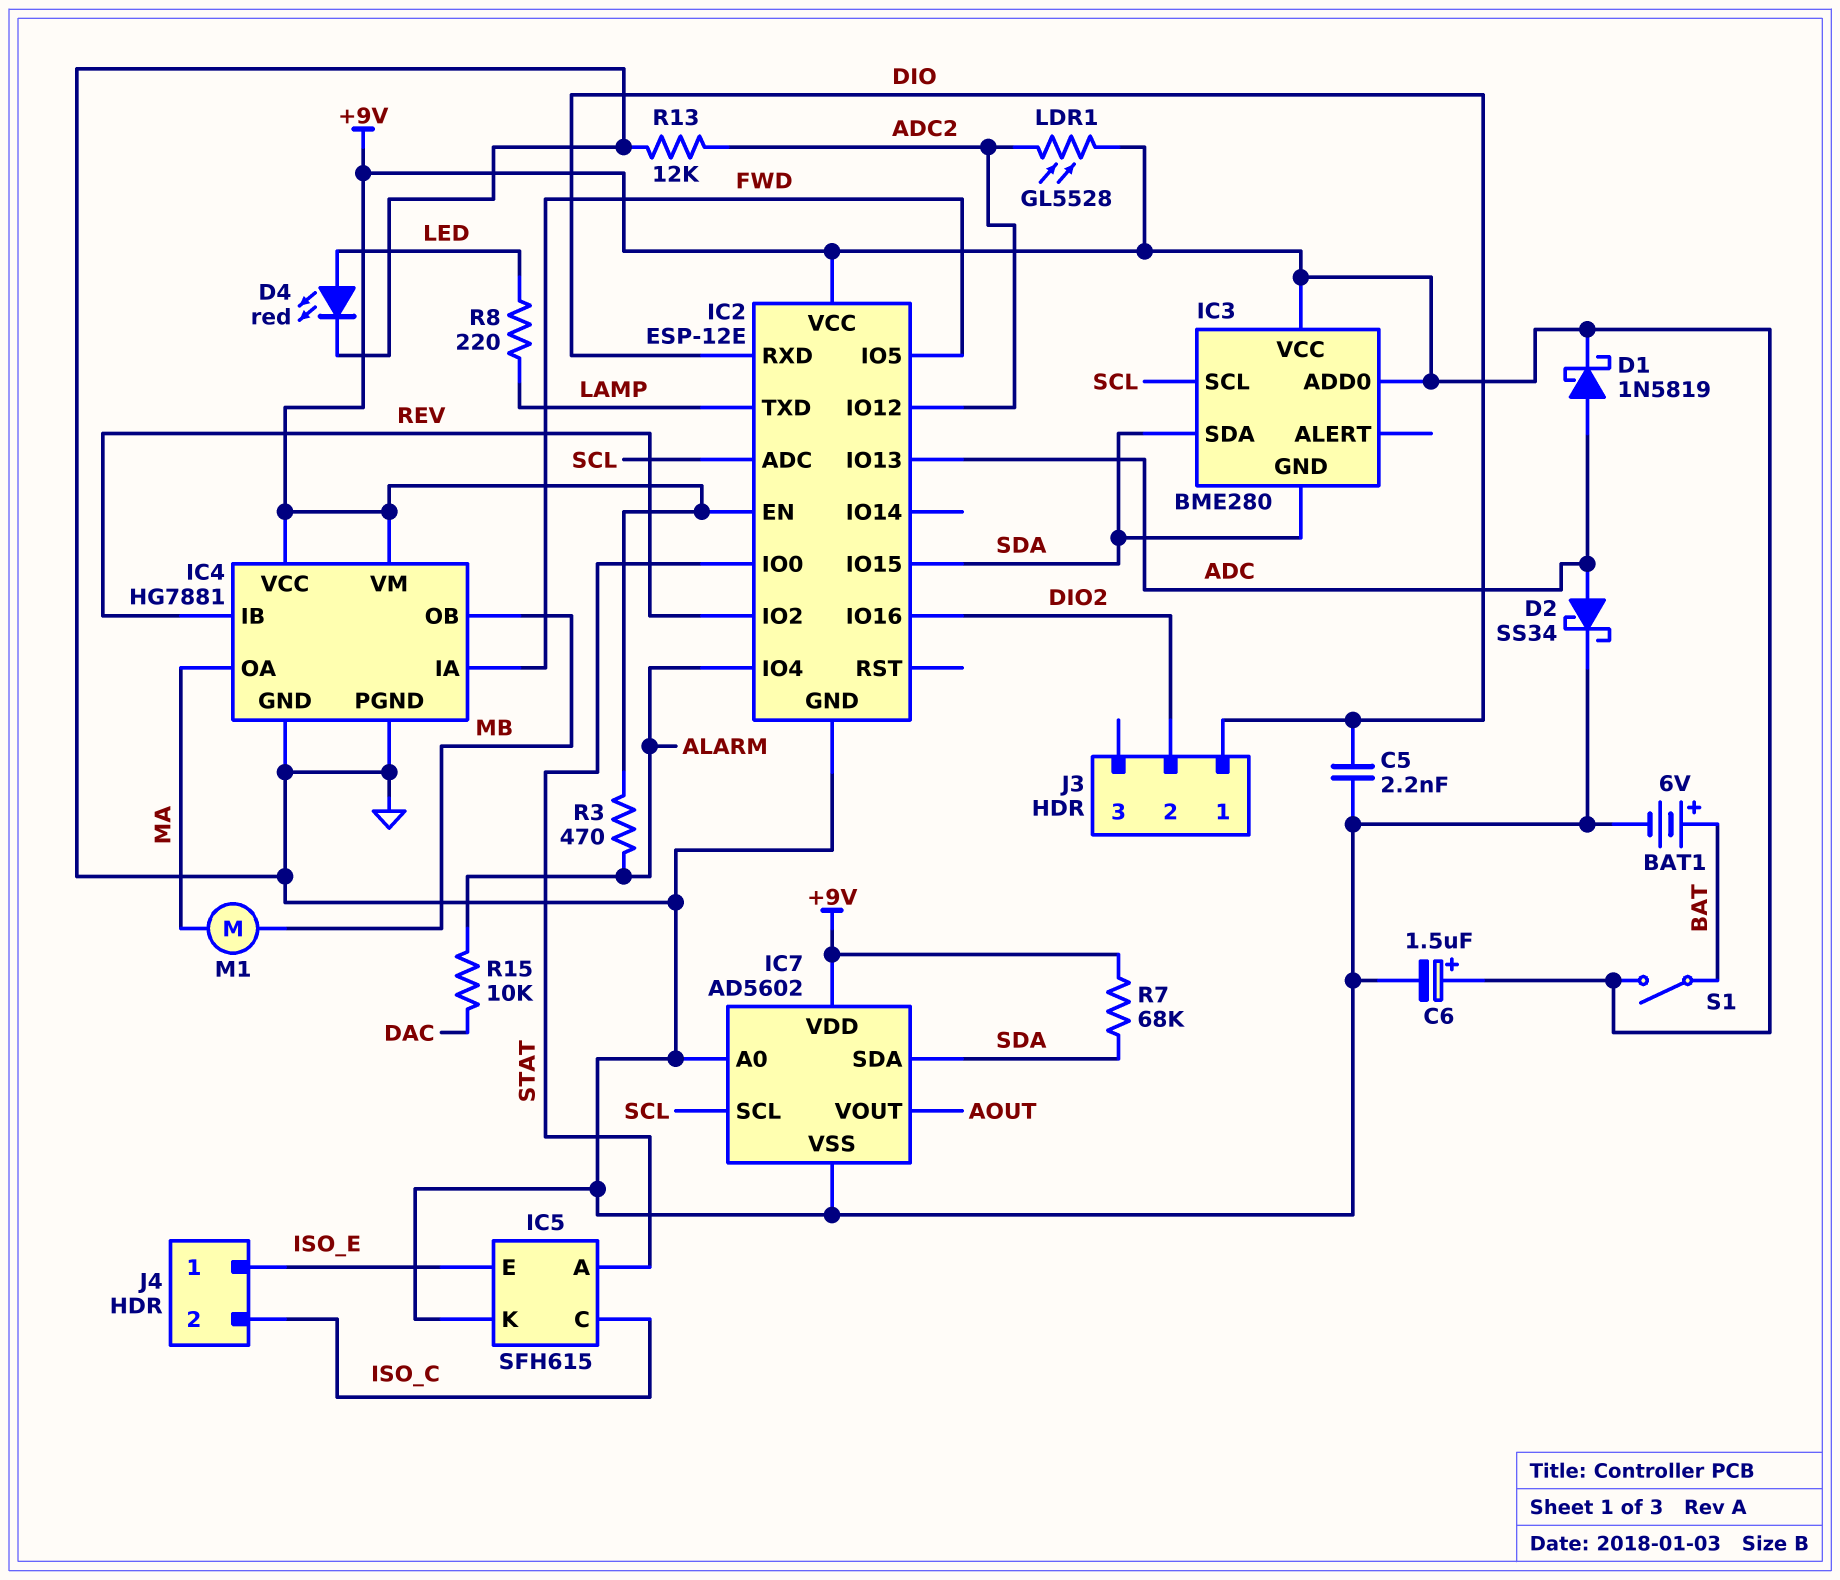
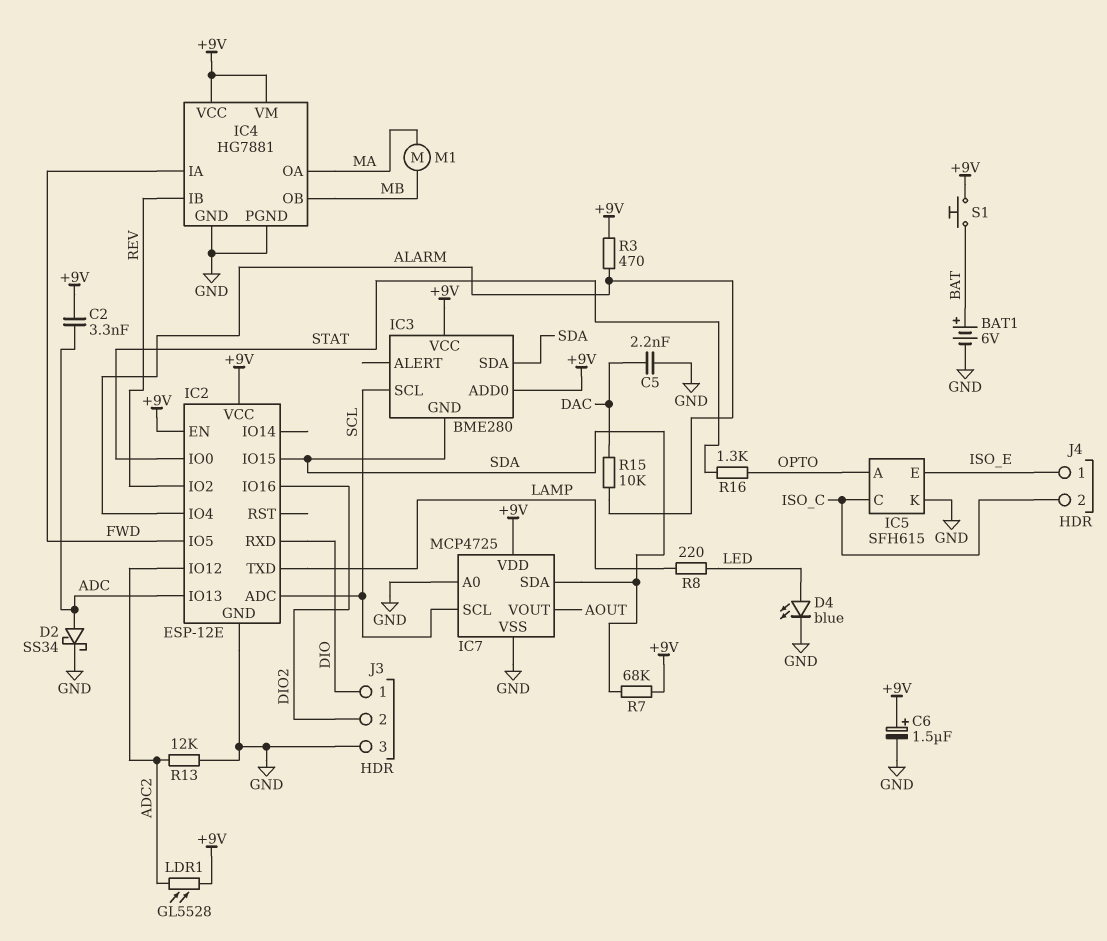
C2: none -> 3.3nF (+9V, ADC)
C5: 2.2nF (DIO, GND) -> 2.2nF (DAC, GND)
D1: schottky 1N5819 (A ADC, K +9V) -> none
D4: LED red (A LED, K GND) -> LED blue (A LED, K GND)
IC5 pin A: STAT -> OPTO
IC7: AD5602 -> MCP4725
J3 pin 3: none -> GND
R16: none -> 1.3k (OPTO, STAT)
S1: switch (+9V, BAT) -> button (+9V, BAT)

